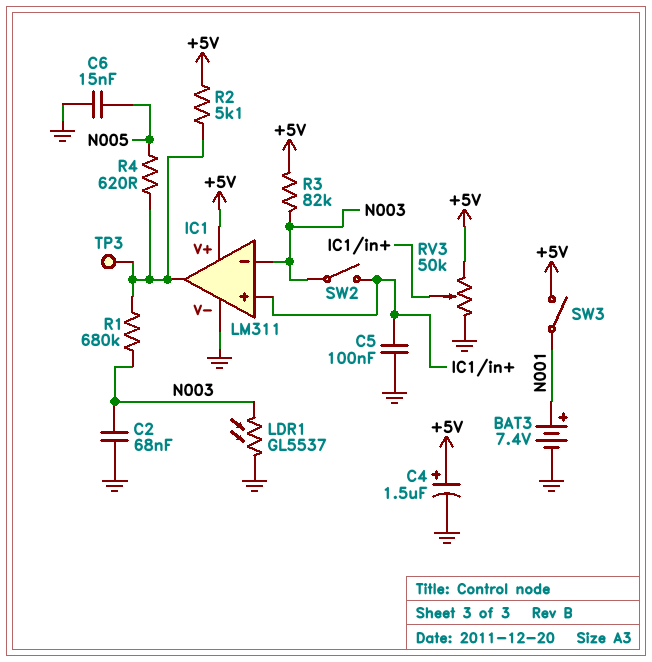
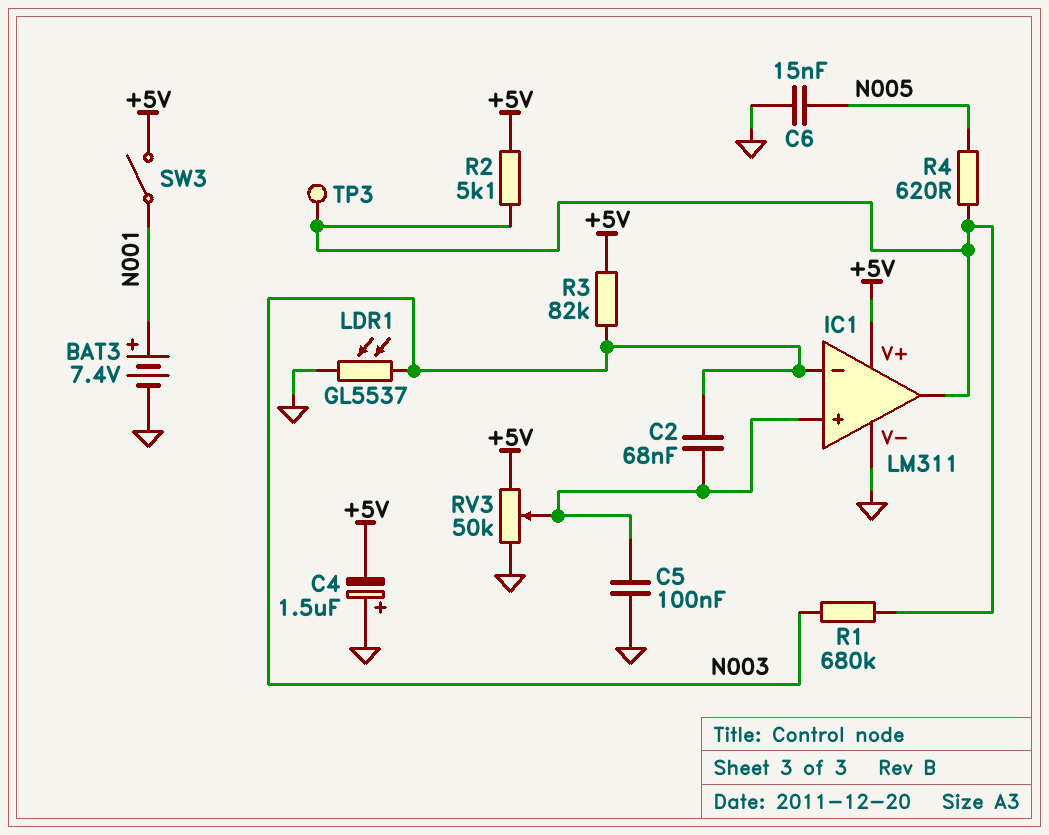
C2: 68nF (GND, N003) -> 68nF (IC1/in+, N003)
C4: 1.5uF (plus +5V, minus GND) -> 1.5uF (plus GND, minus +5V)
SW2: switch (IC1/in+, N003) -> none

